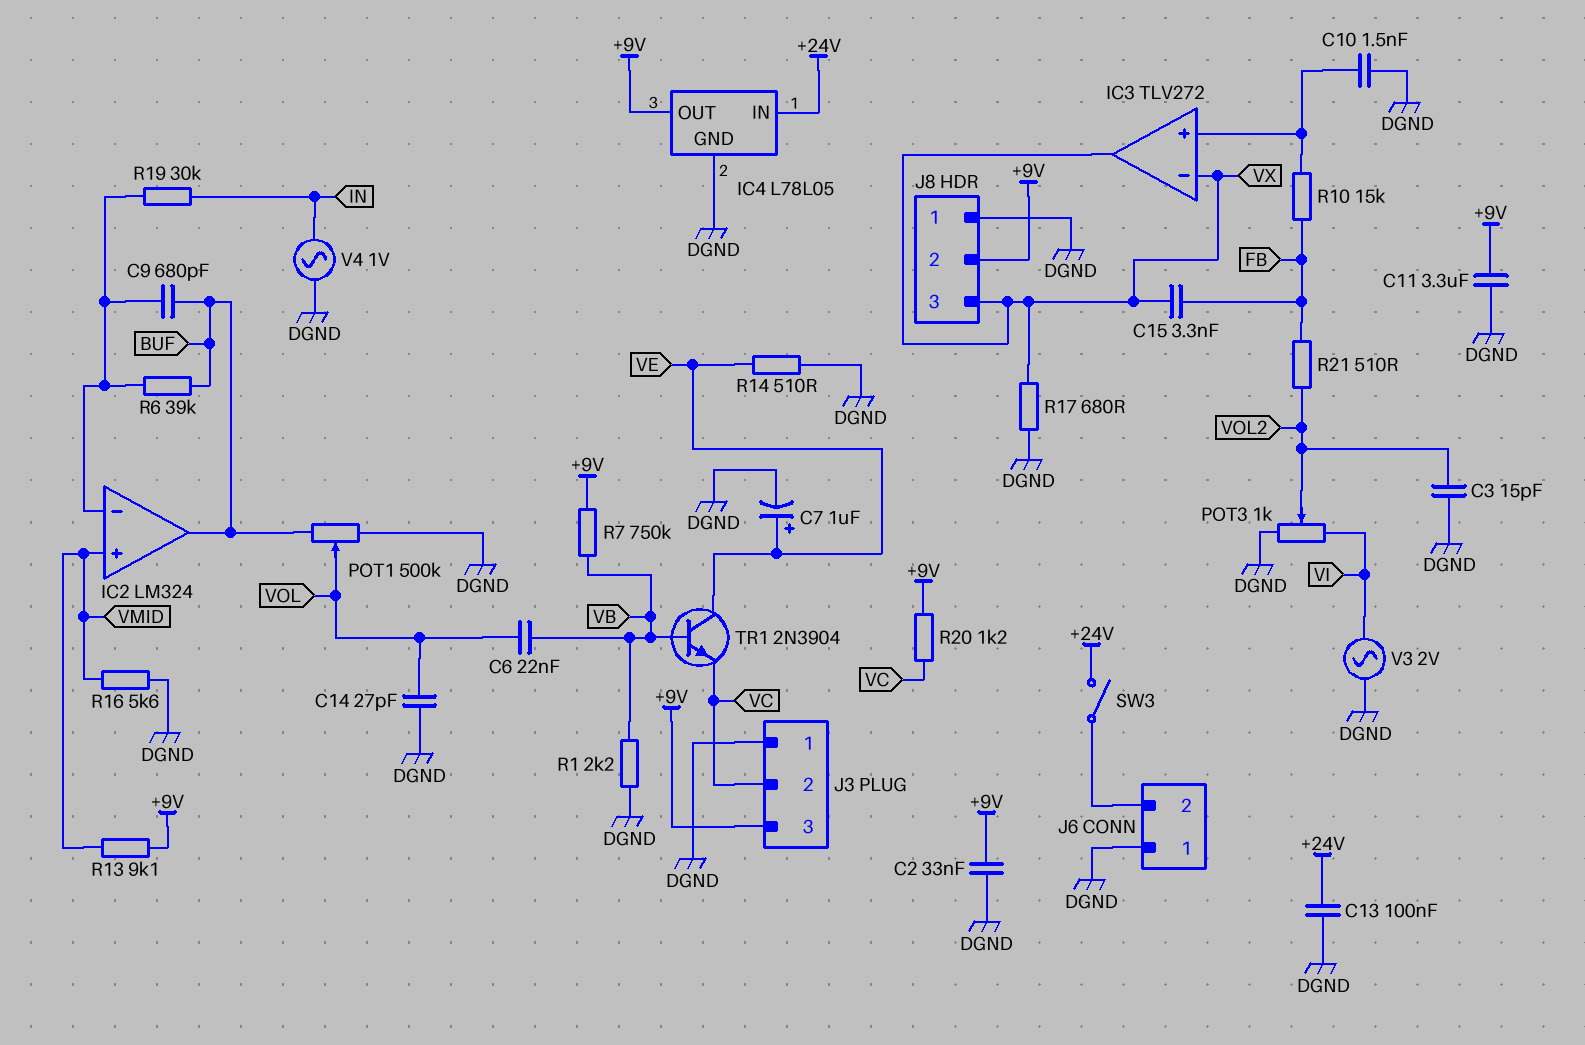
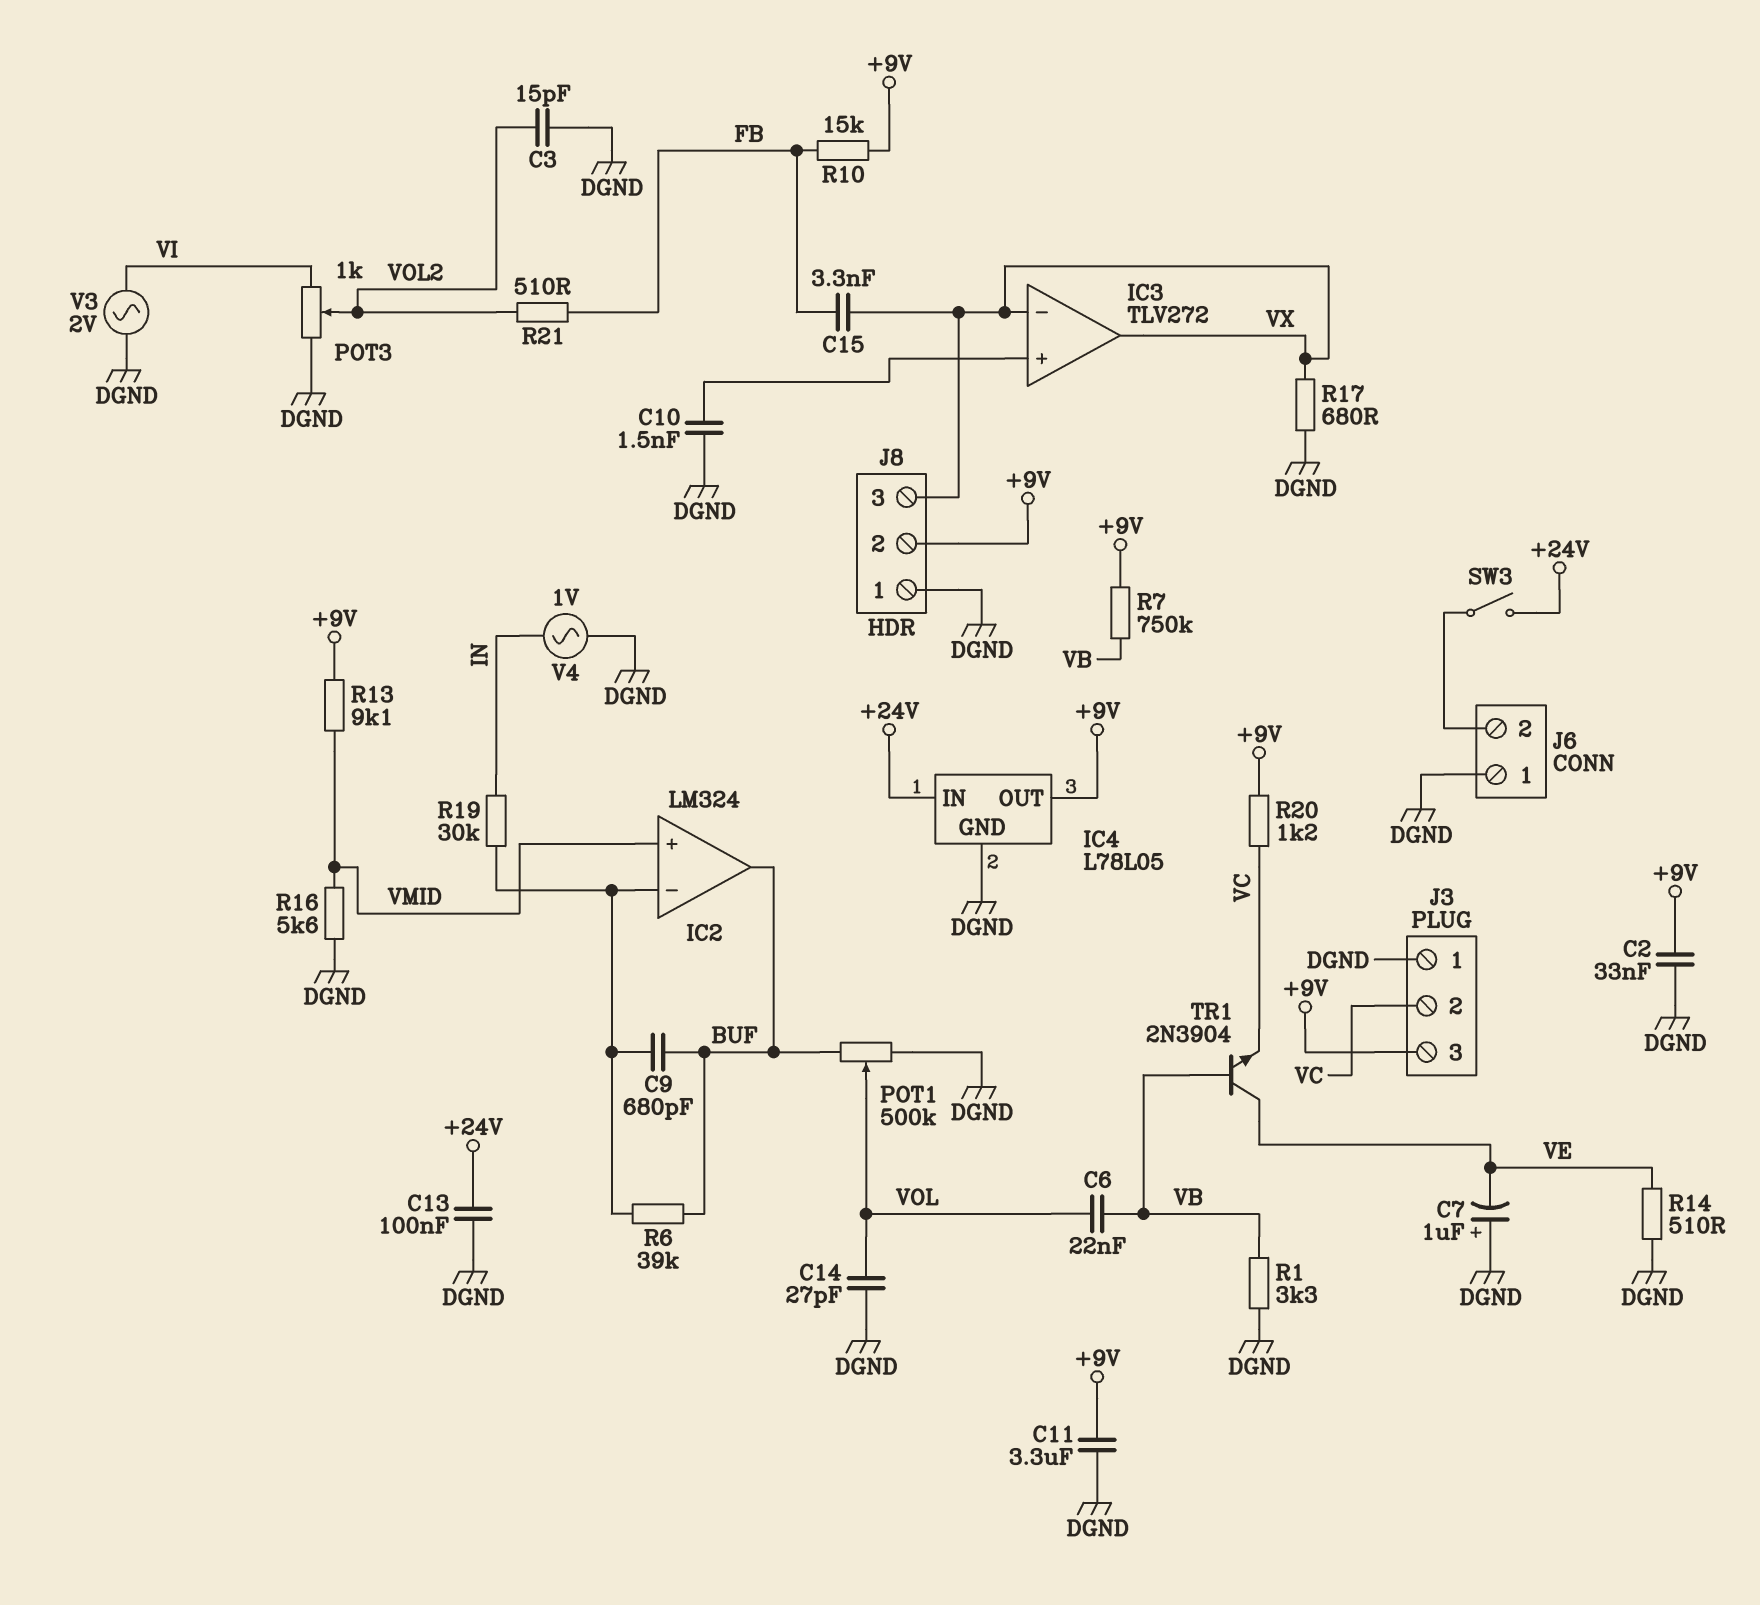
C7: 1uF (plus VE, minus DGND) -> 1uF (plus DGND, minus VE)
R1: 2.2k (DGND, VB) -> 3.3k (DGND, VB)
R10: 15k (FB, IC3/in+) -> 15k (+9V, FB)

